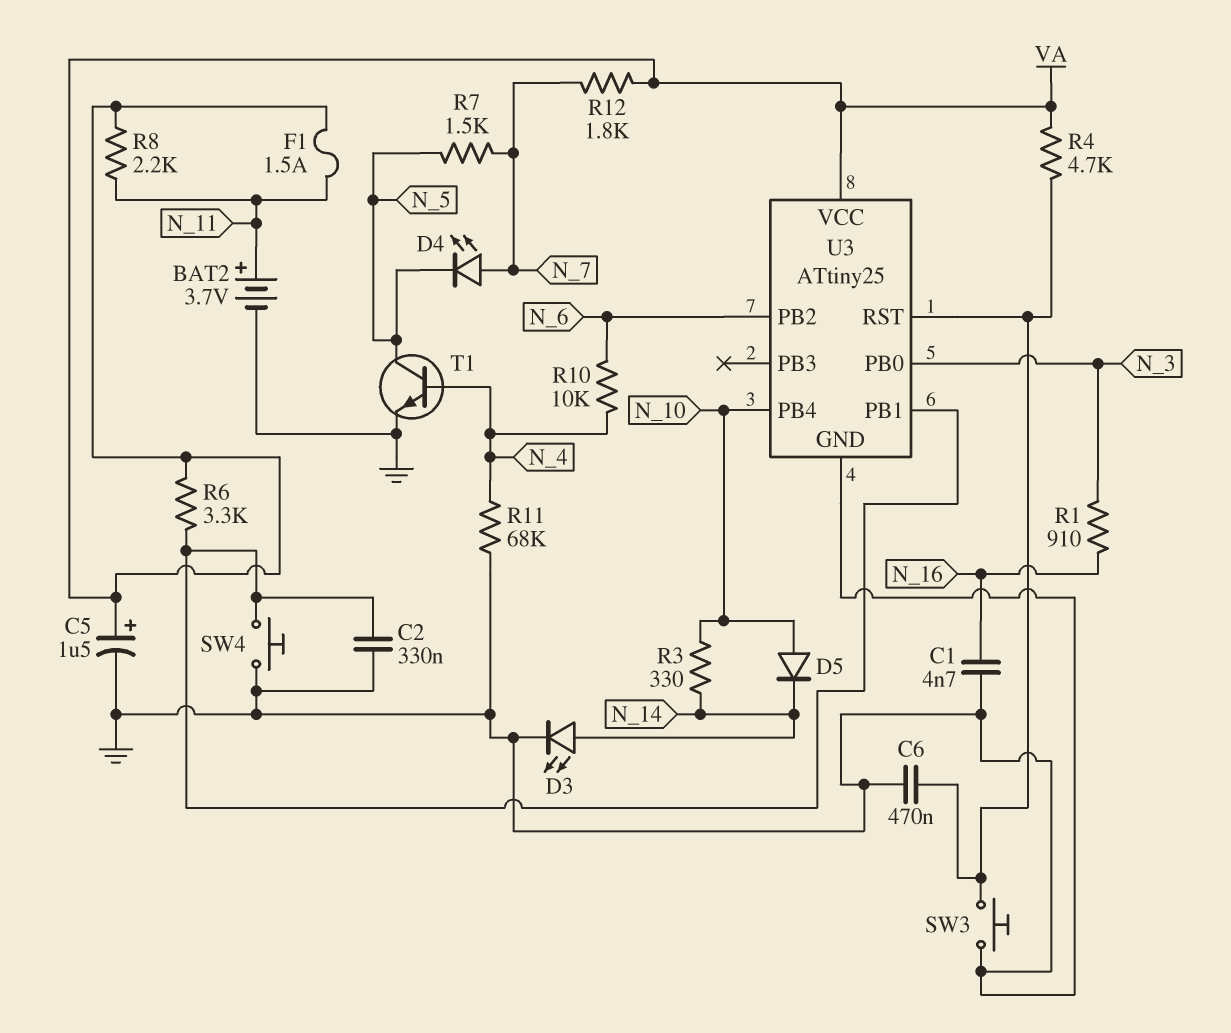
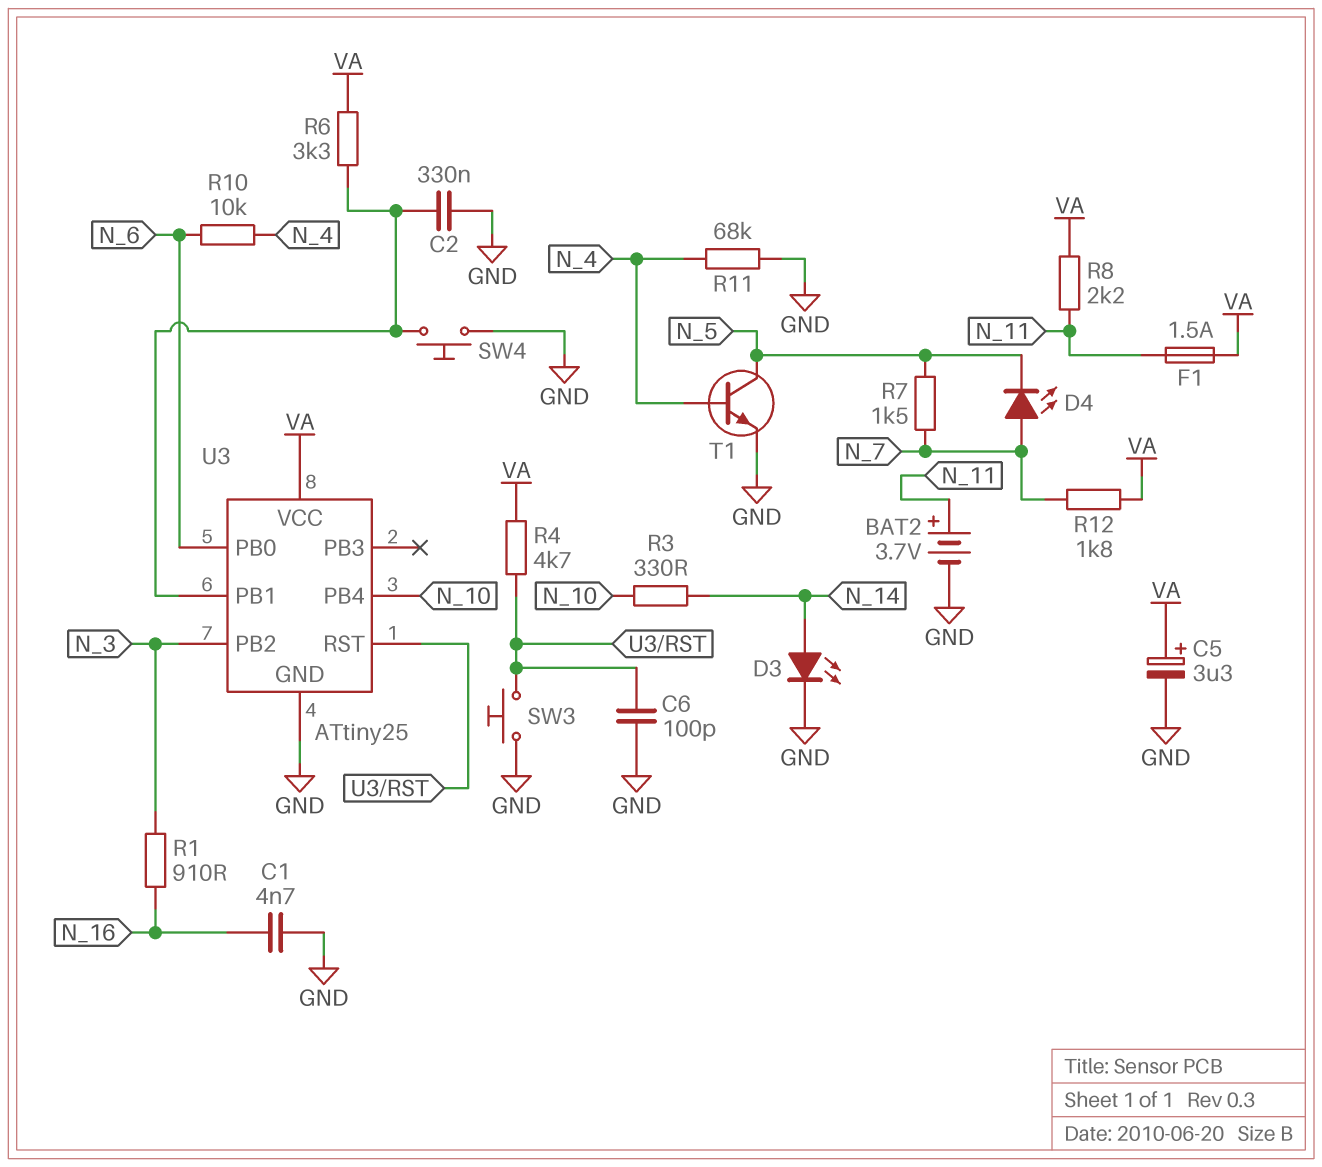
C5: 1.5uF (plus VA, minus GND) -> 3.3uF (plus VA, minus GND)
C6: 470nF (GND, U3/RST) -> 100pF (GND, U3/RST)
D5: diode (A N_10, K N_14) -> none
U3 pin PB0: N_3 -> N_6
U3 pin PB2: N_6 -> N_3

